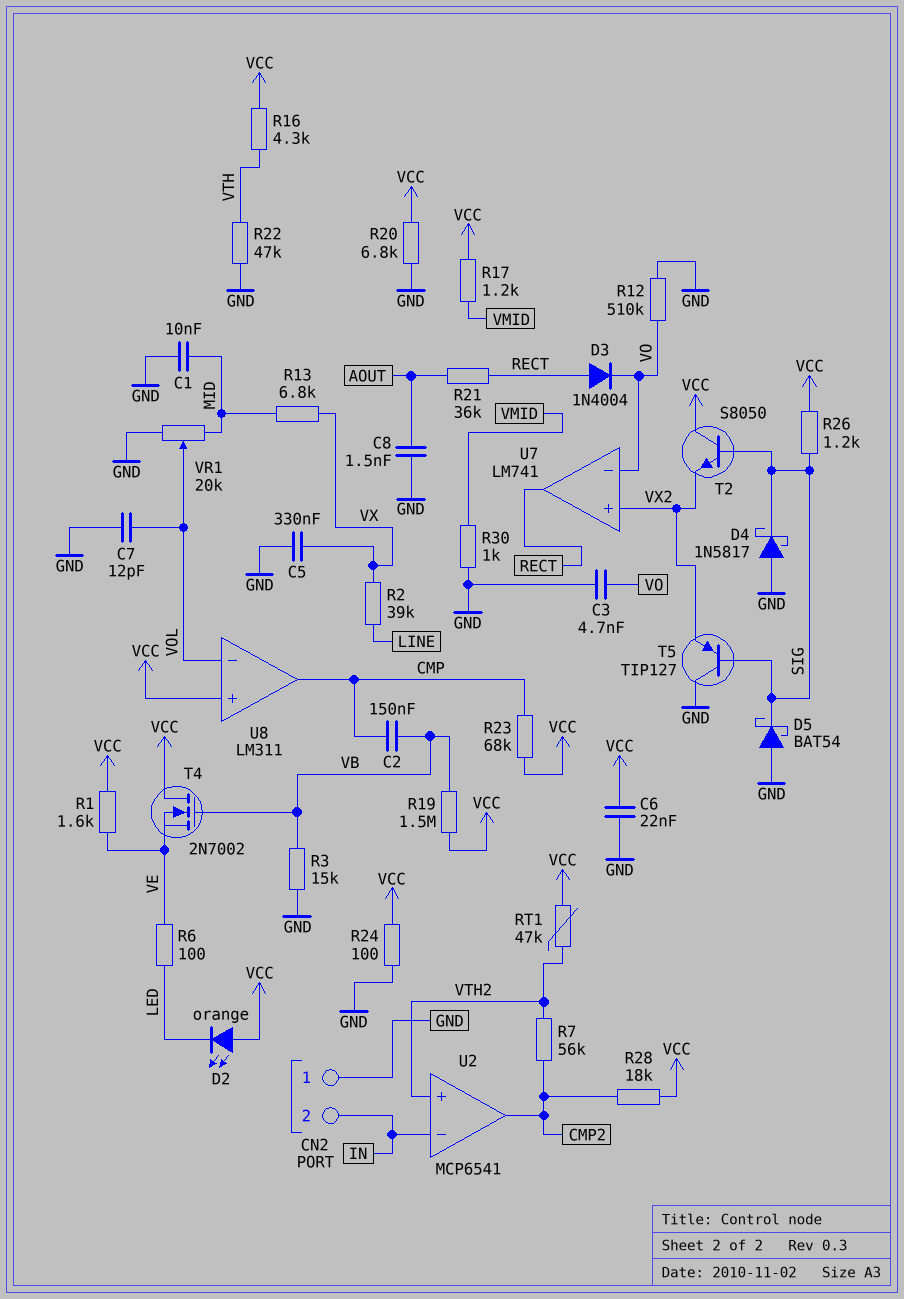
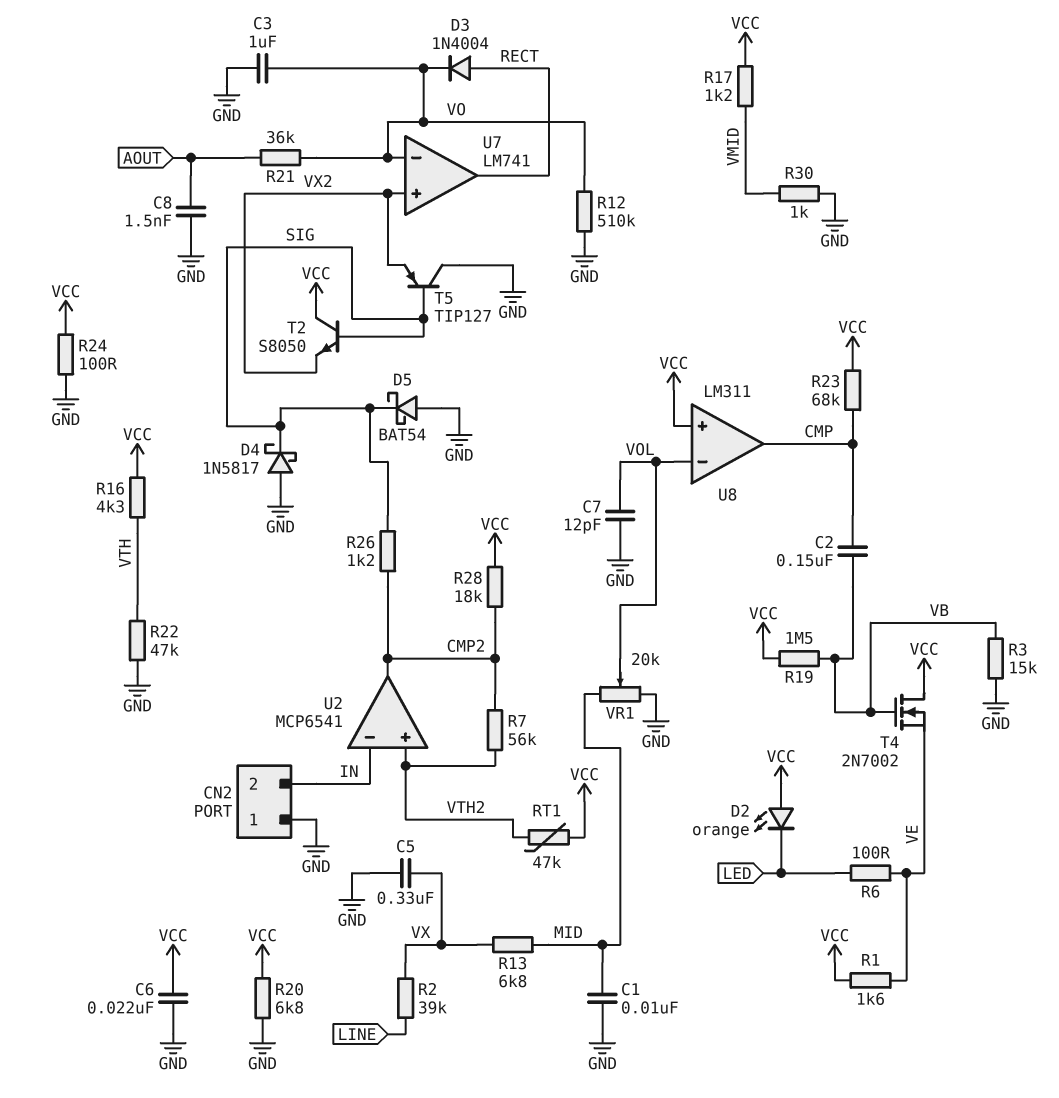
C3: 4.7nF (GND, VO) -> 1uF (GND, VO)
R21: 36k (AOUT, RECT) -> 36k (AOUT, VO)
R26: 1.2k (SIG, VCC) -> 1.2k (CMP2, SIG)

